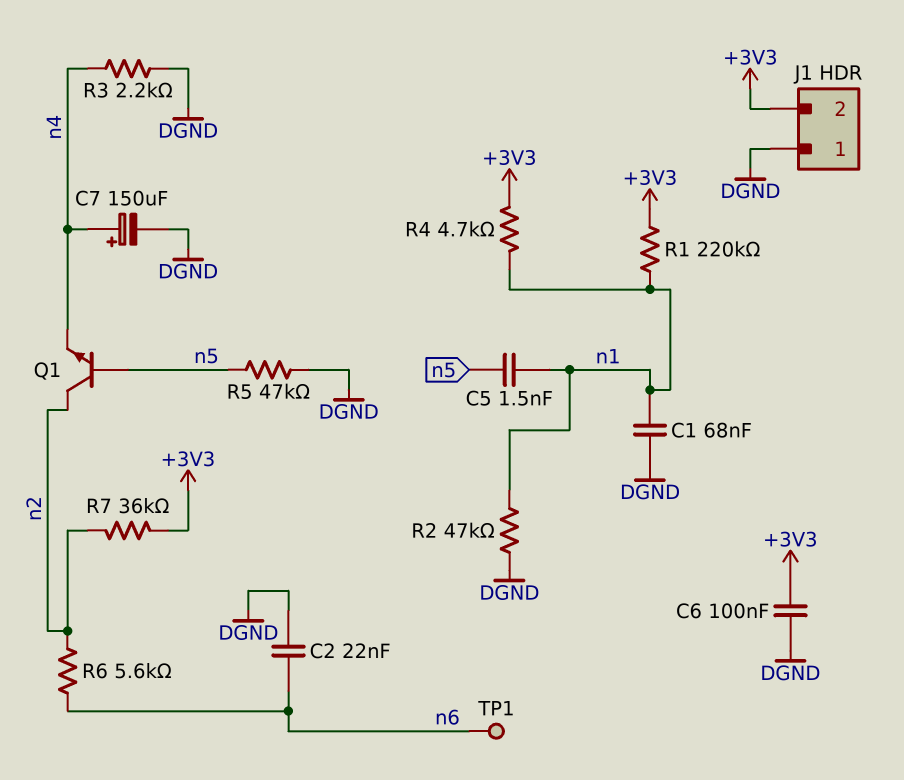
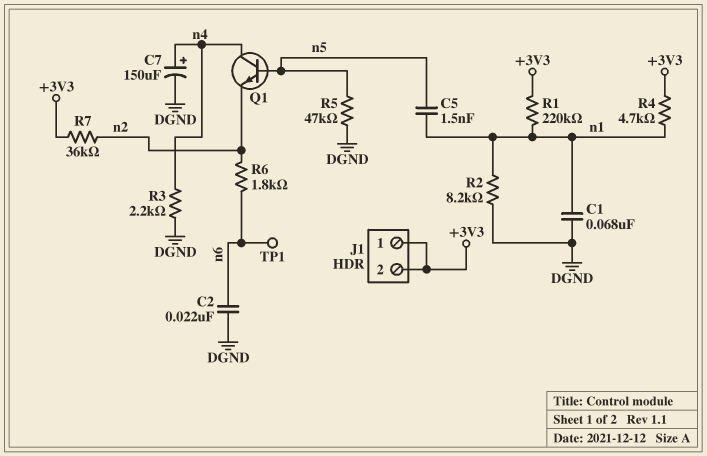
C6: 100nF (+3V3, DGND) -> none
J1 pin 1: DGND -> +3V3
Q1: NPN (B n5, C n2, E n4) -> NPN (B n5, C n4, E n2)
R2: 47k (DGND, n1) -> 8.2k (DGND, n1)
R6: 5.6k (n2, n6) -> 1.8k (n2, n6)

